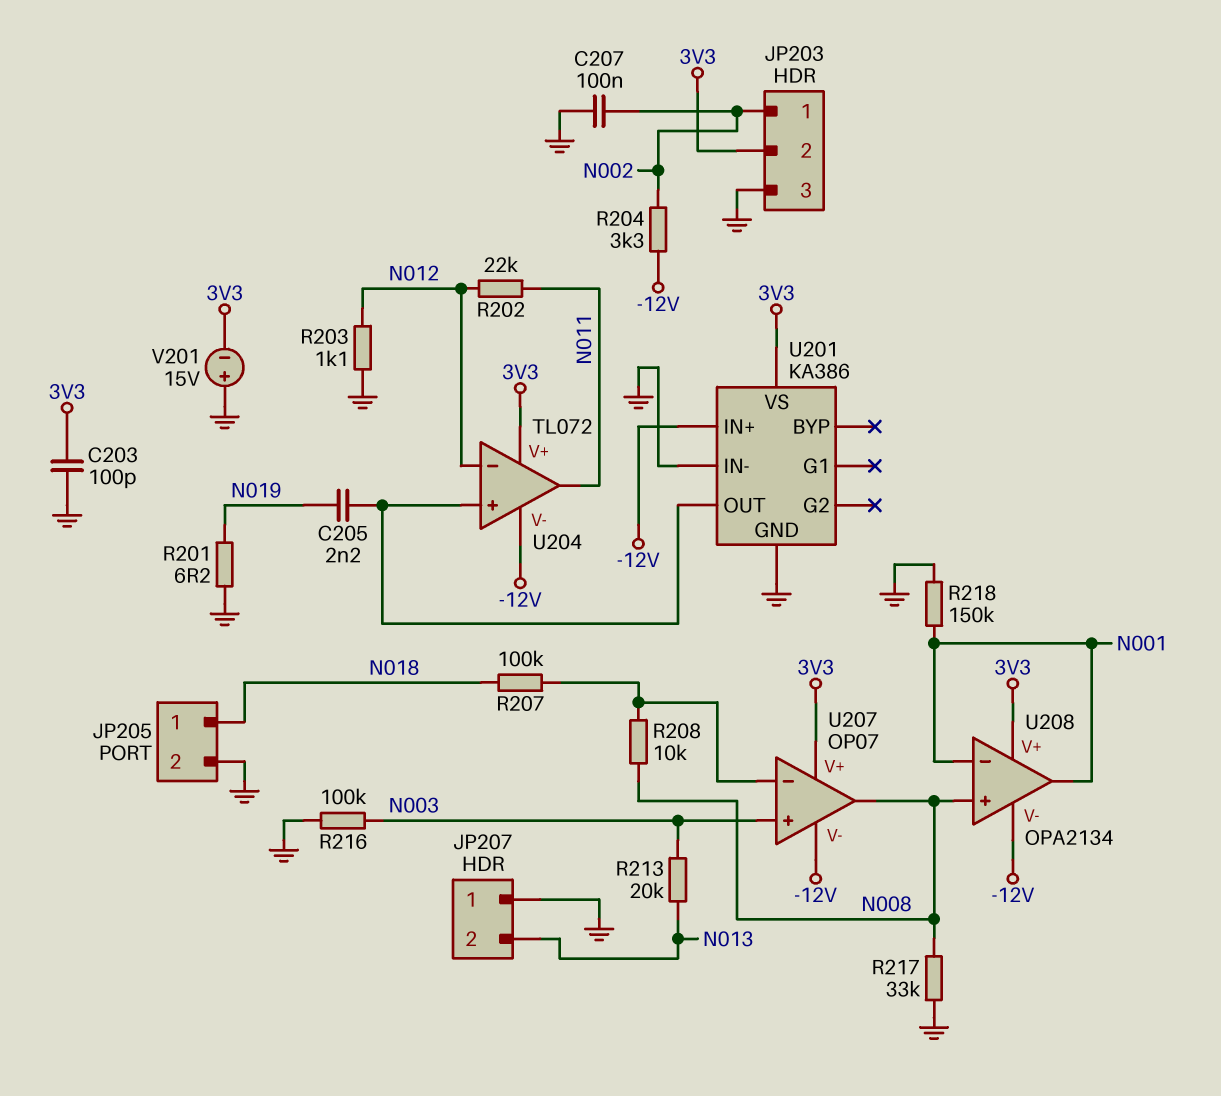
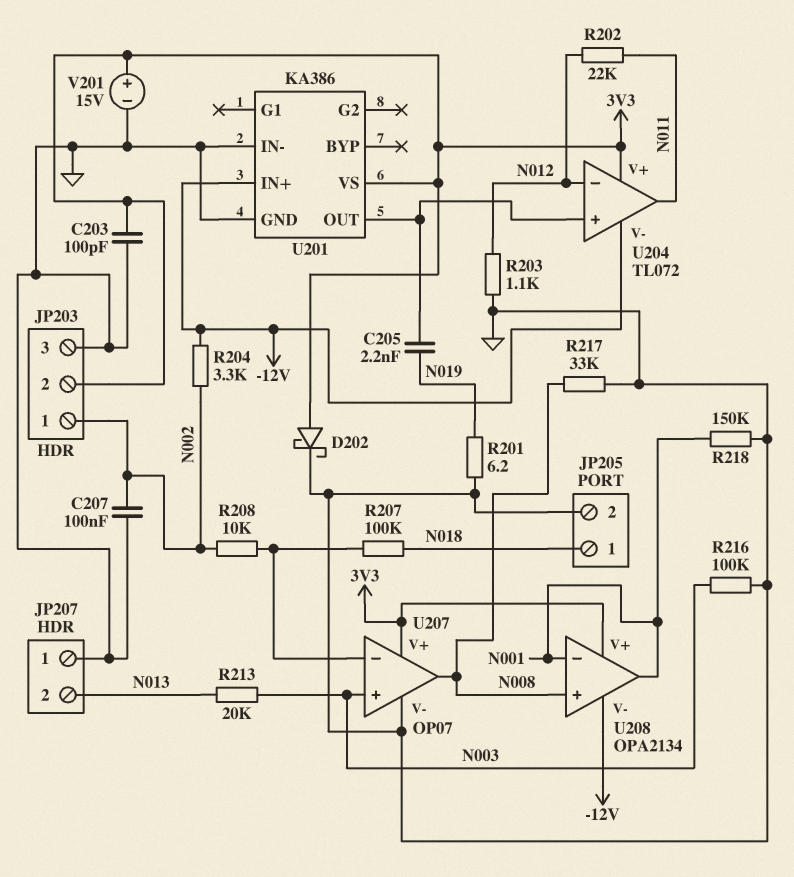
D202: none -> schottky (A 3V3, K GND)
R208: 10k (N008, U207/in-) -> 10k (N002, U207/in-)
U207 pin V-: -12V -> GND
V201: 15V (plus GND, minus 3V3) -> 15V (plus 3V3, minus GND)

